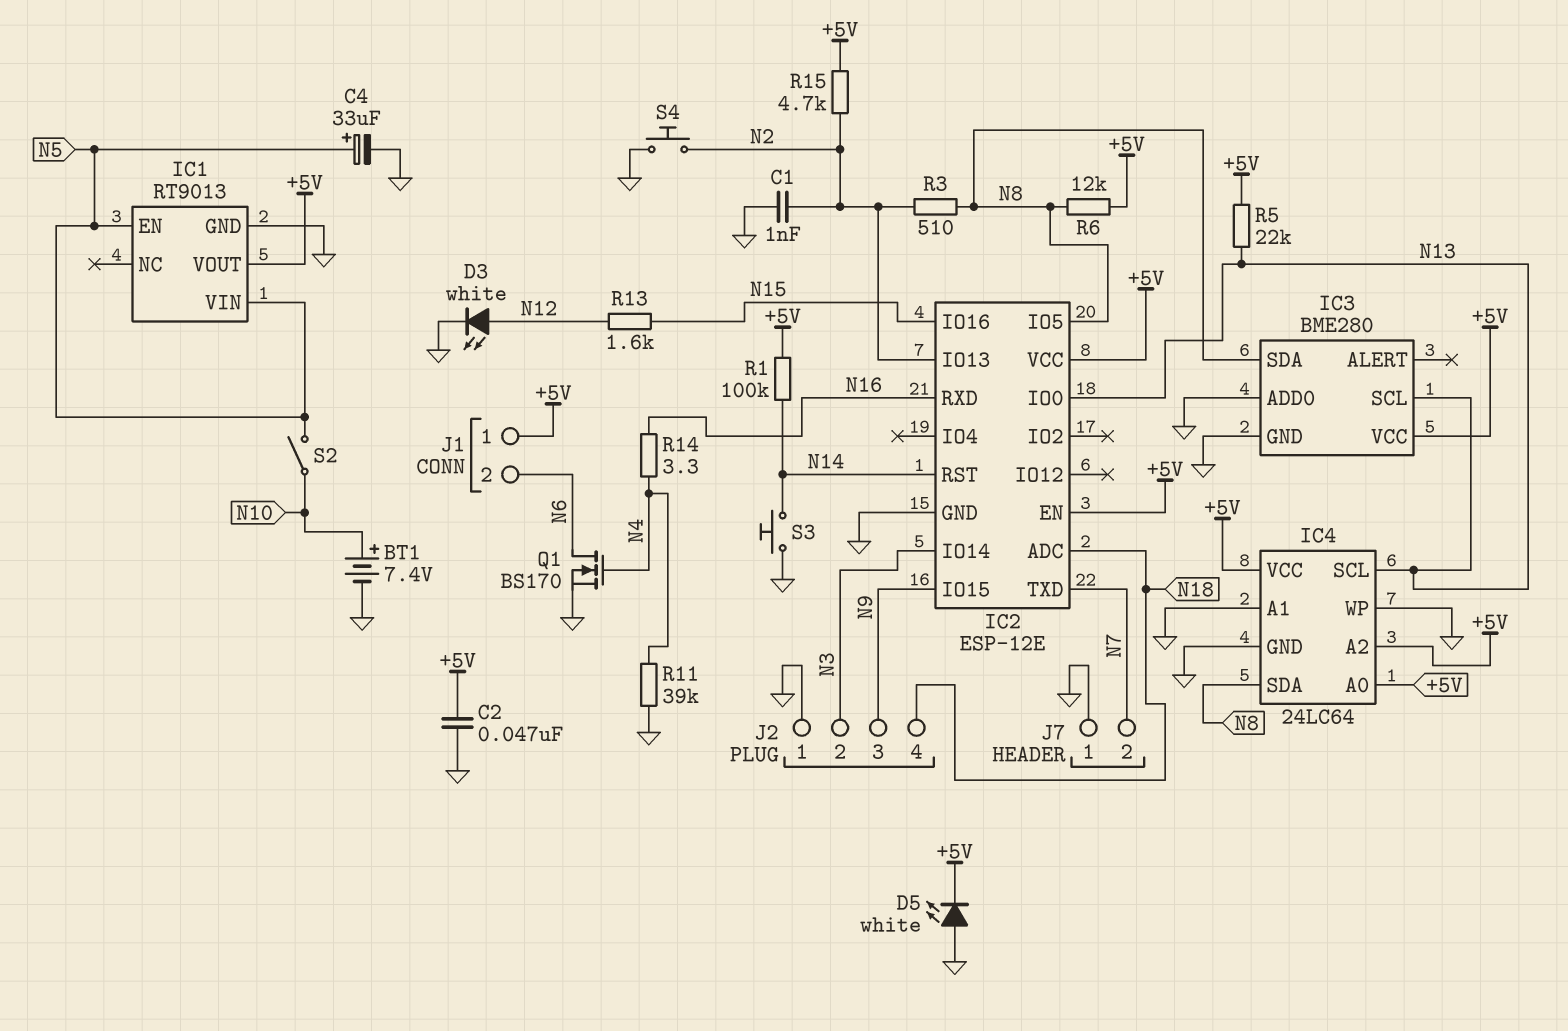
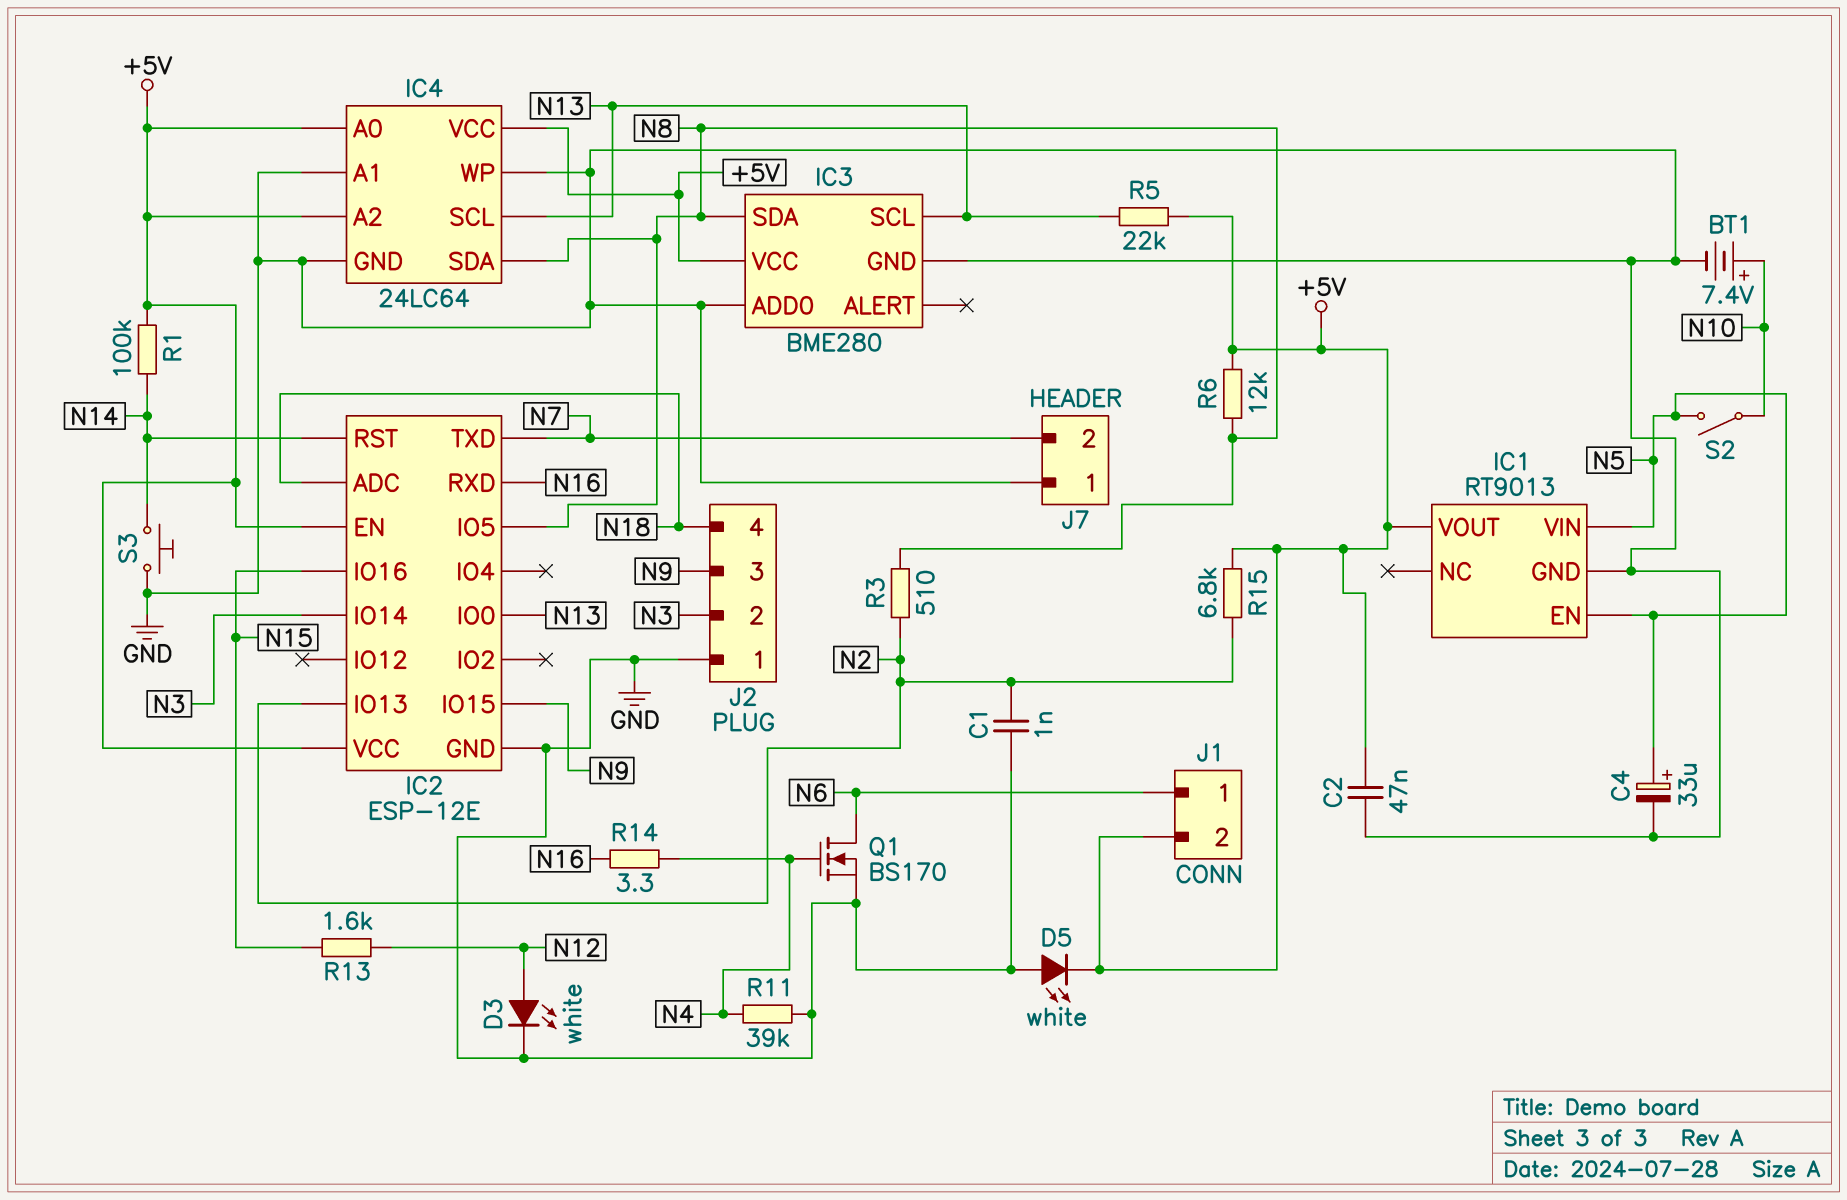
J1 pin 1: +5V -> N6
J1 pin 2: N6 -> +5V
R15: 4.7k (+5V, N2) -> 6.8k (+5V, N2)
S4: button (GND, N2) -> none

